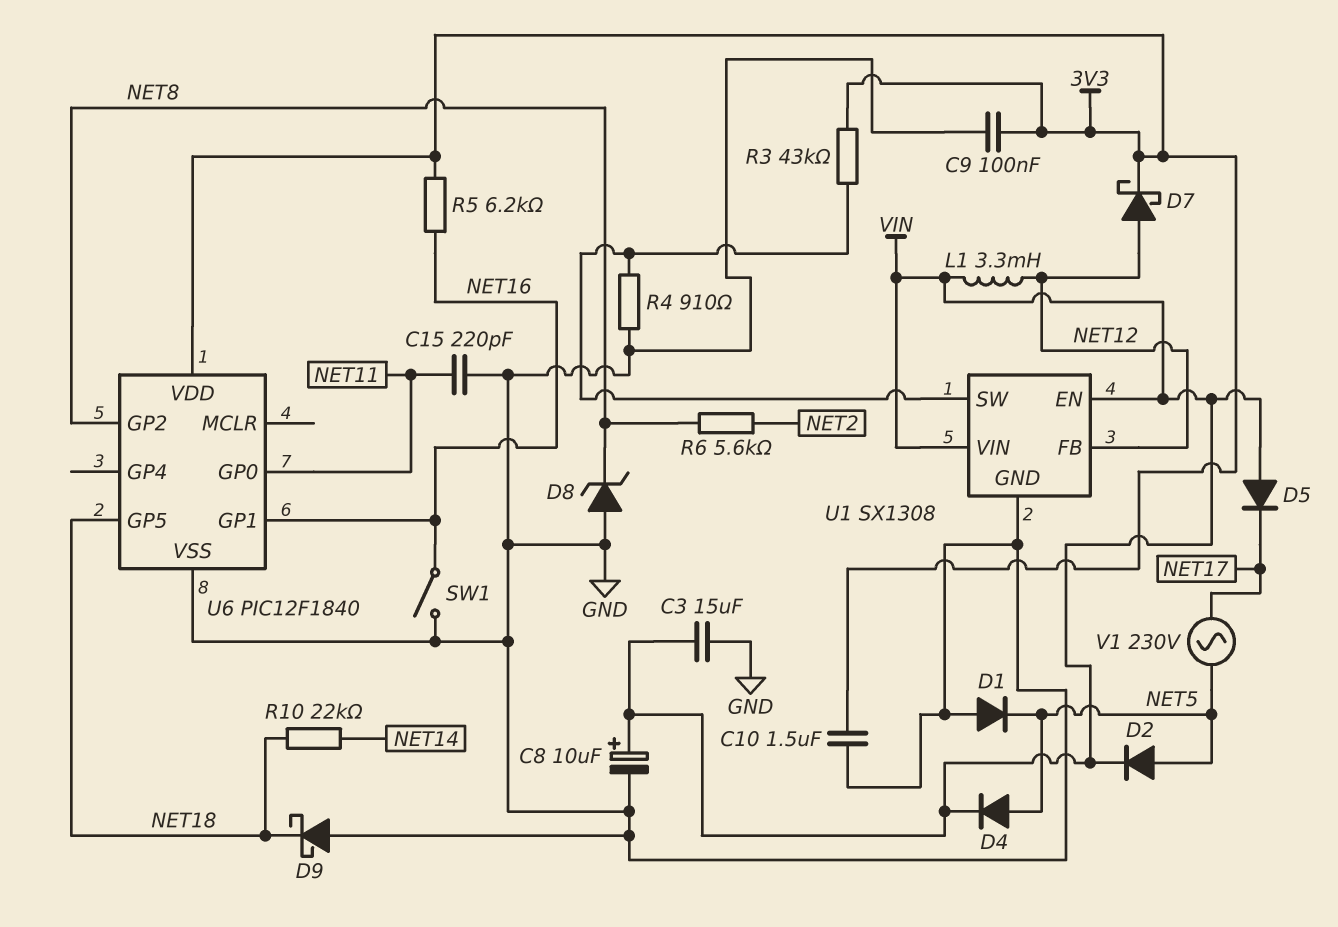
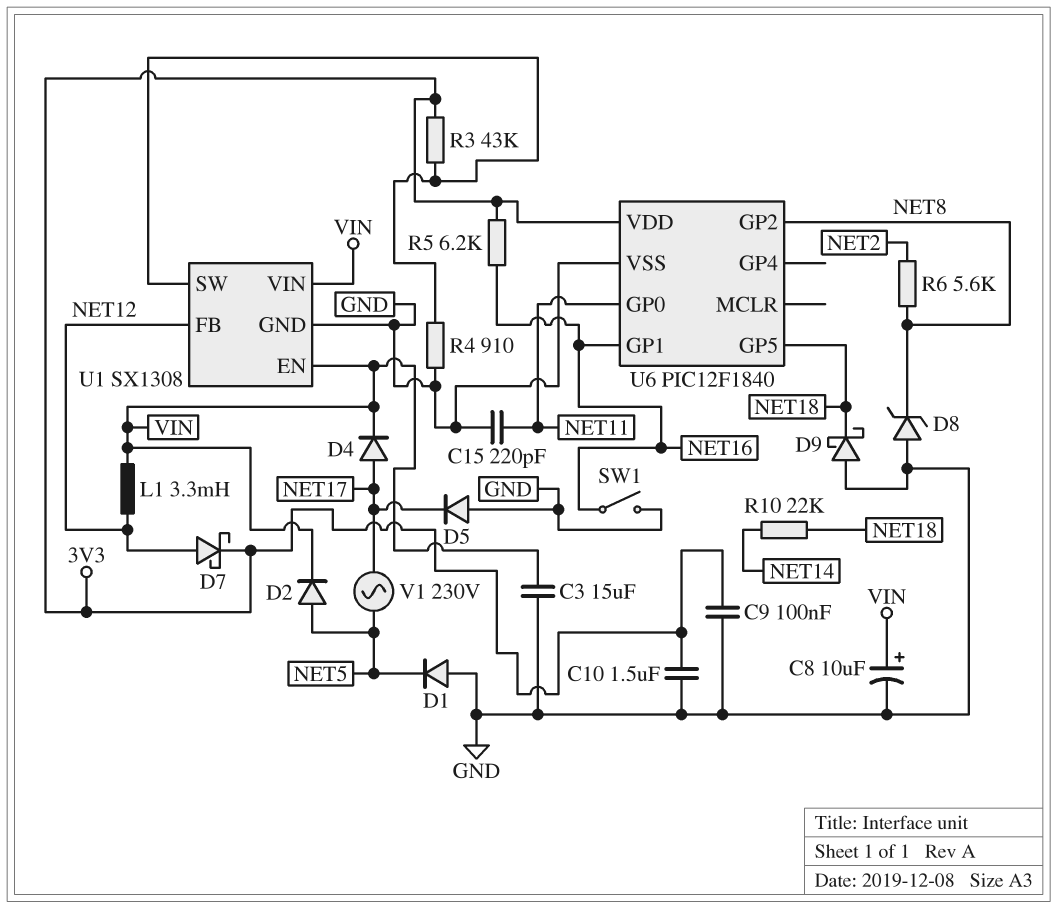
D4: diode (A NET5, K VIN) -> diode (A NET17, K VIN)
D5: diode (A VIN, K NET17) -> diode (A GND, K NET17)

